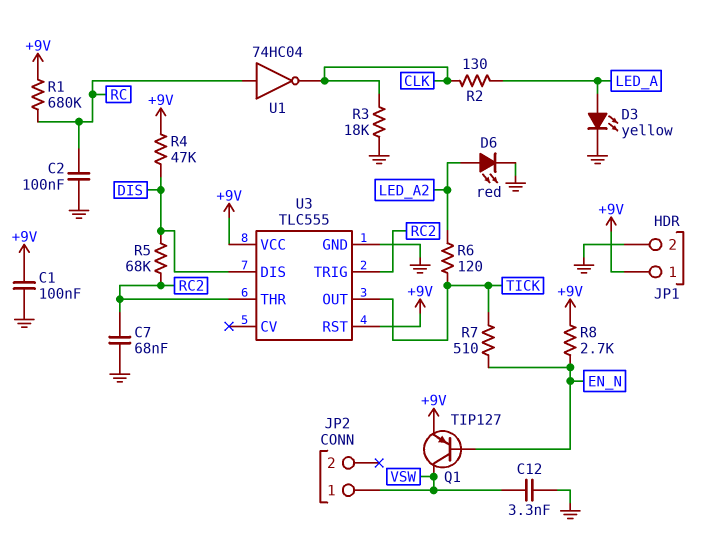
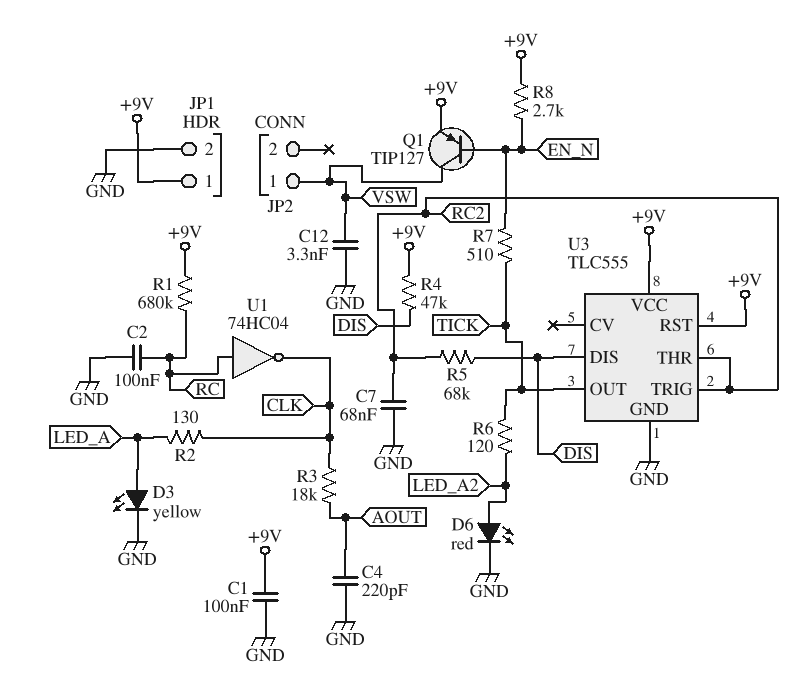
C4: none -> 220pF (AOUT, GND)
R3: 18k (CLK, GND) -> 18k (AOUT, CLK)

